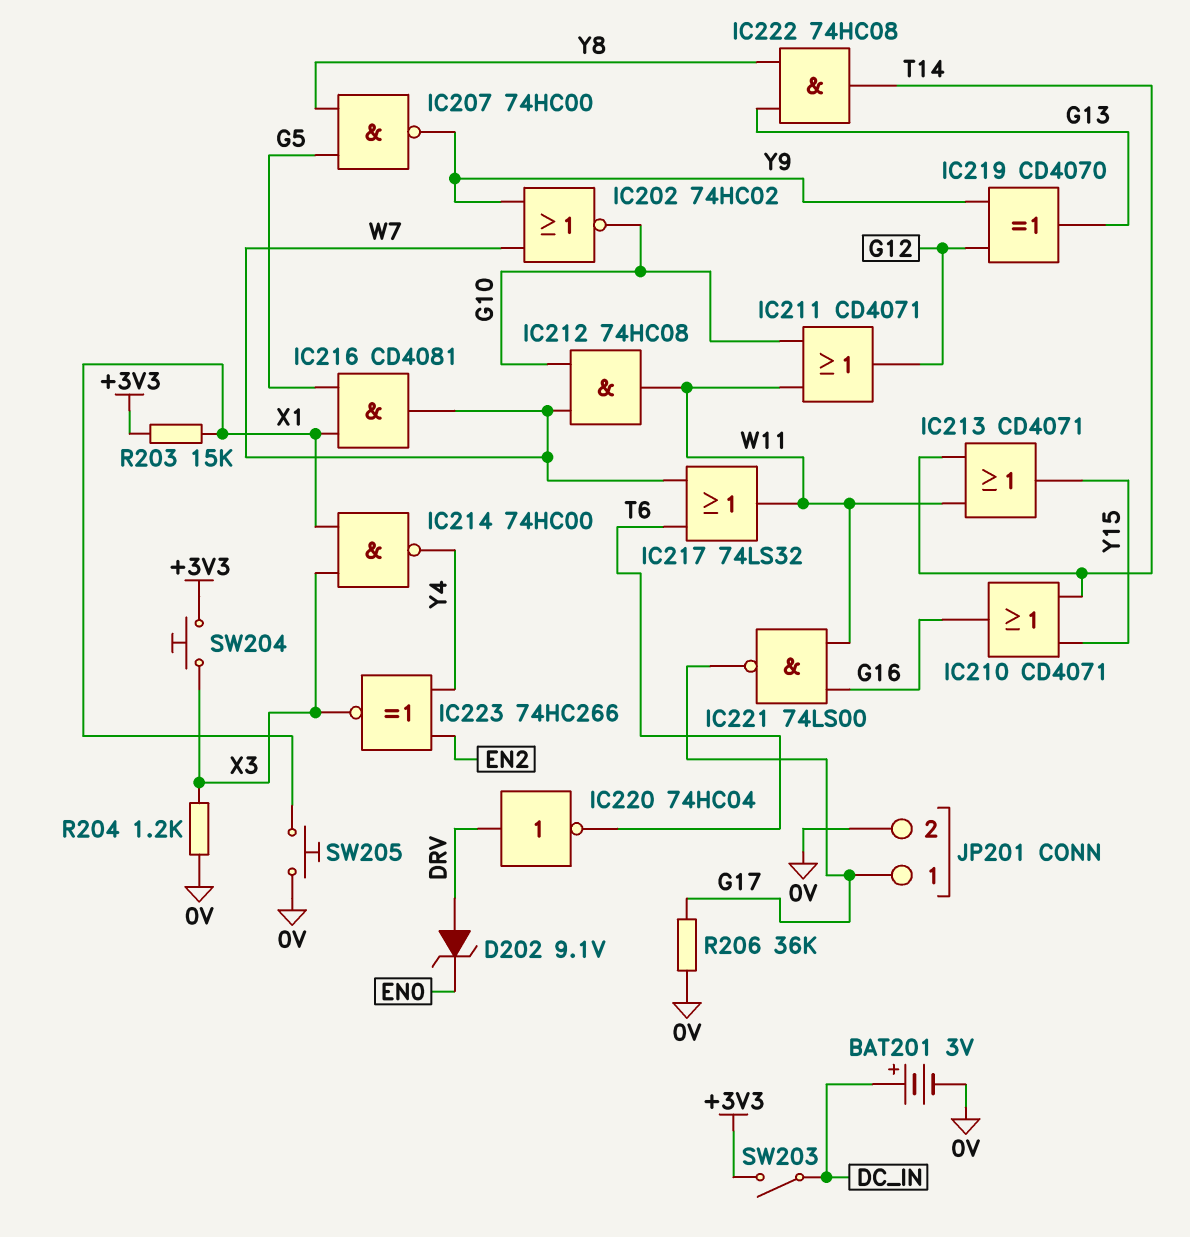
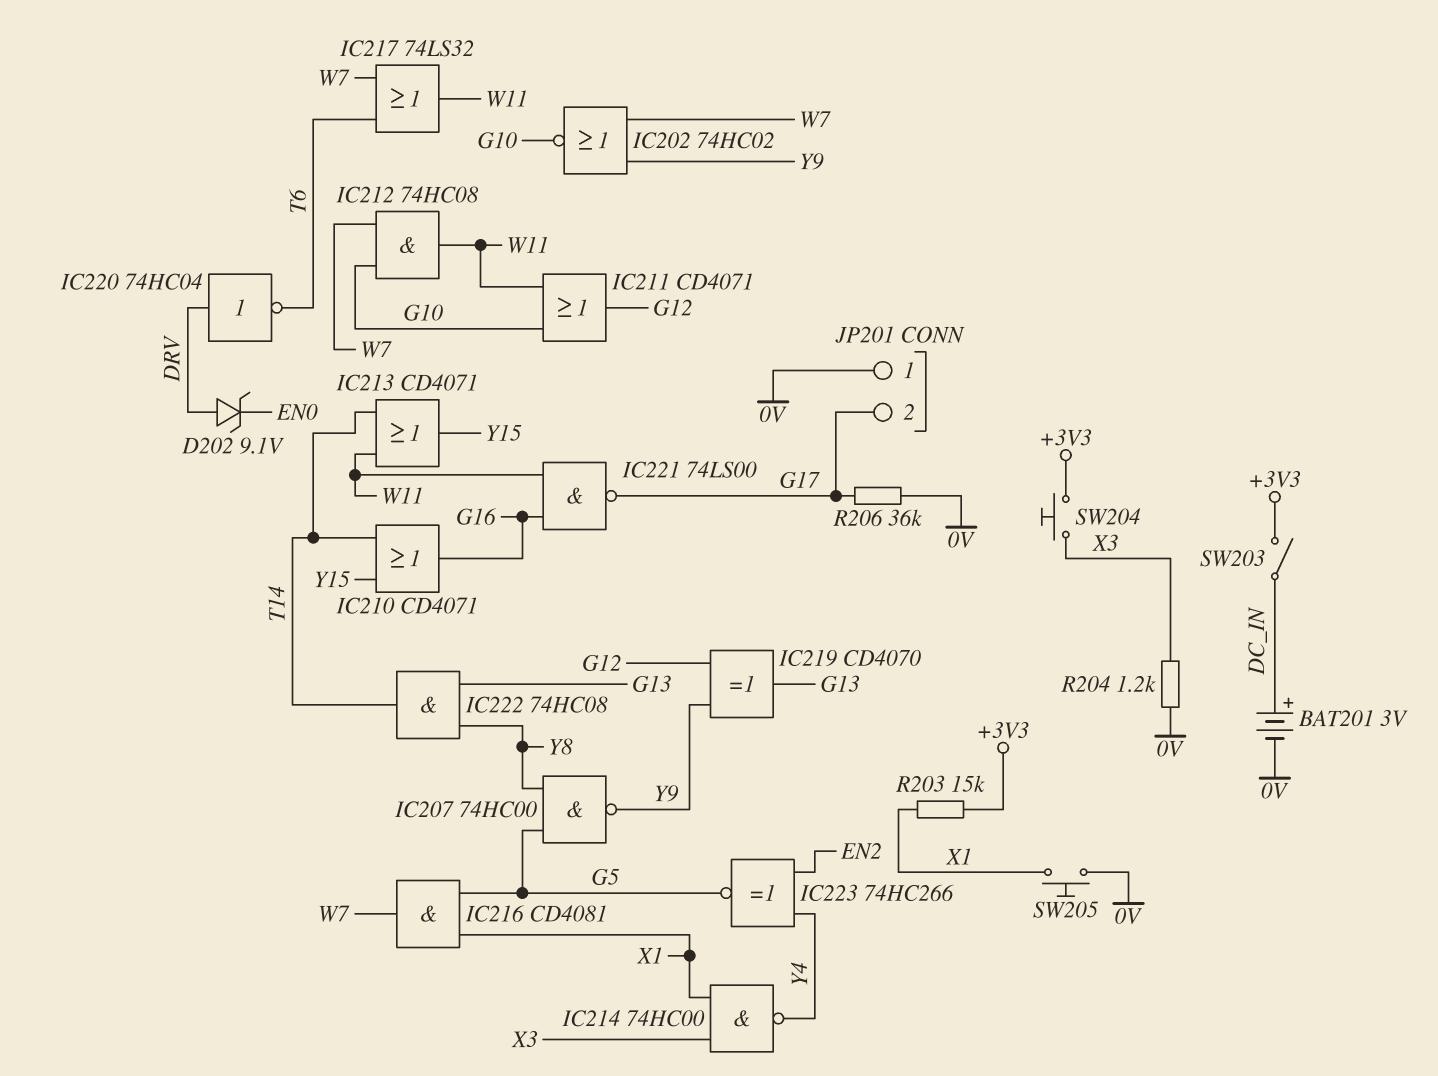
IC223: XNOR 74HC266 (in EN2, in Y4, out X3) -> XNOR 74HC266 (in EN2, in Y4, out G5)
JP201 pin 1: G17 -> 0V
JP201 pin 2: 0V -> G17

